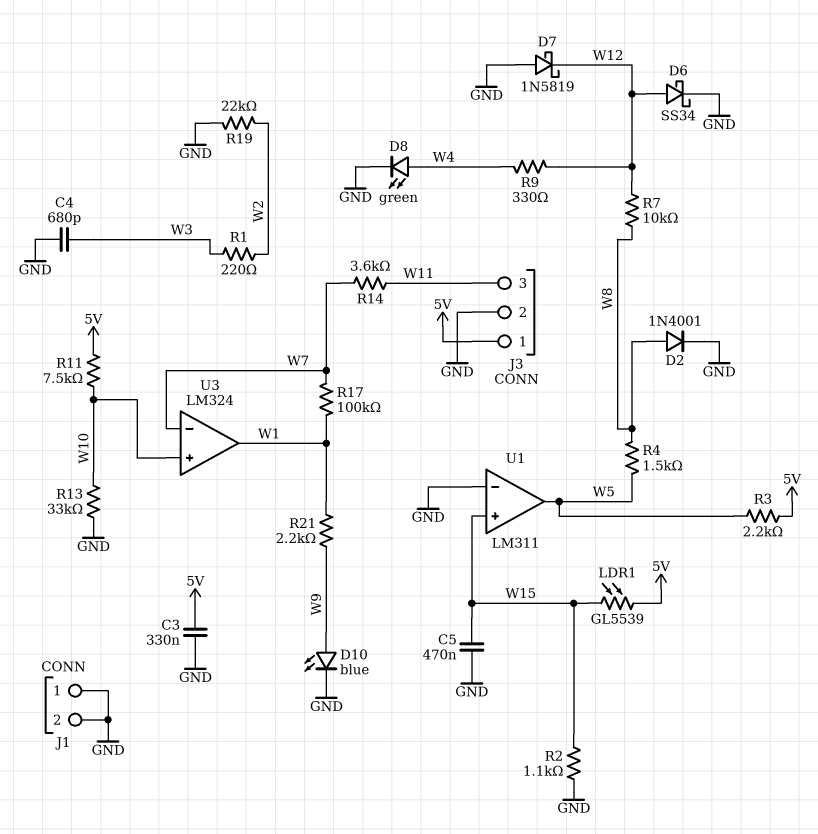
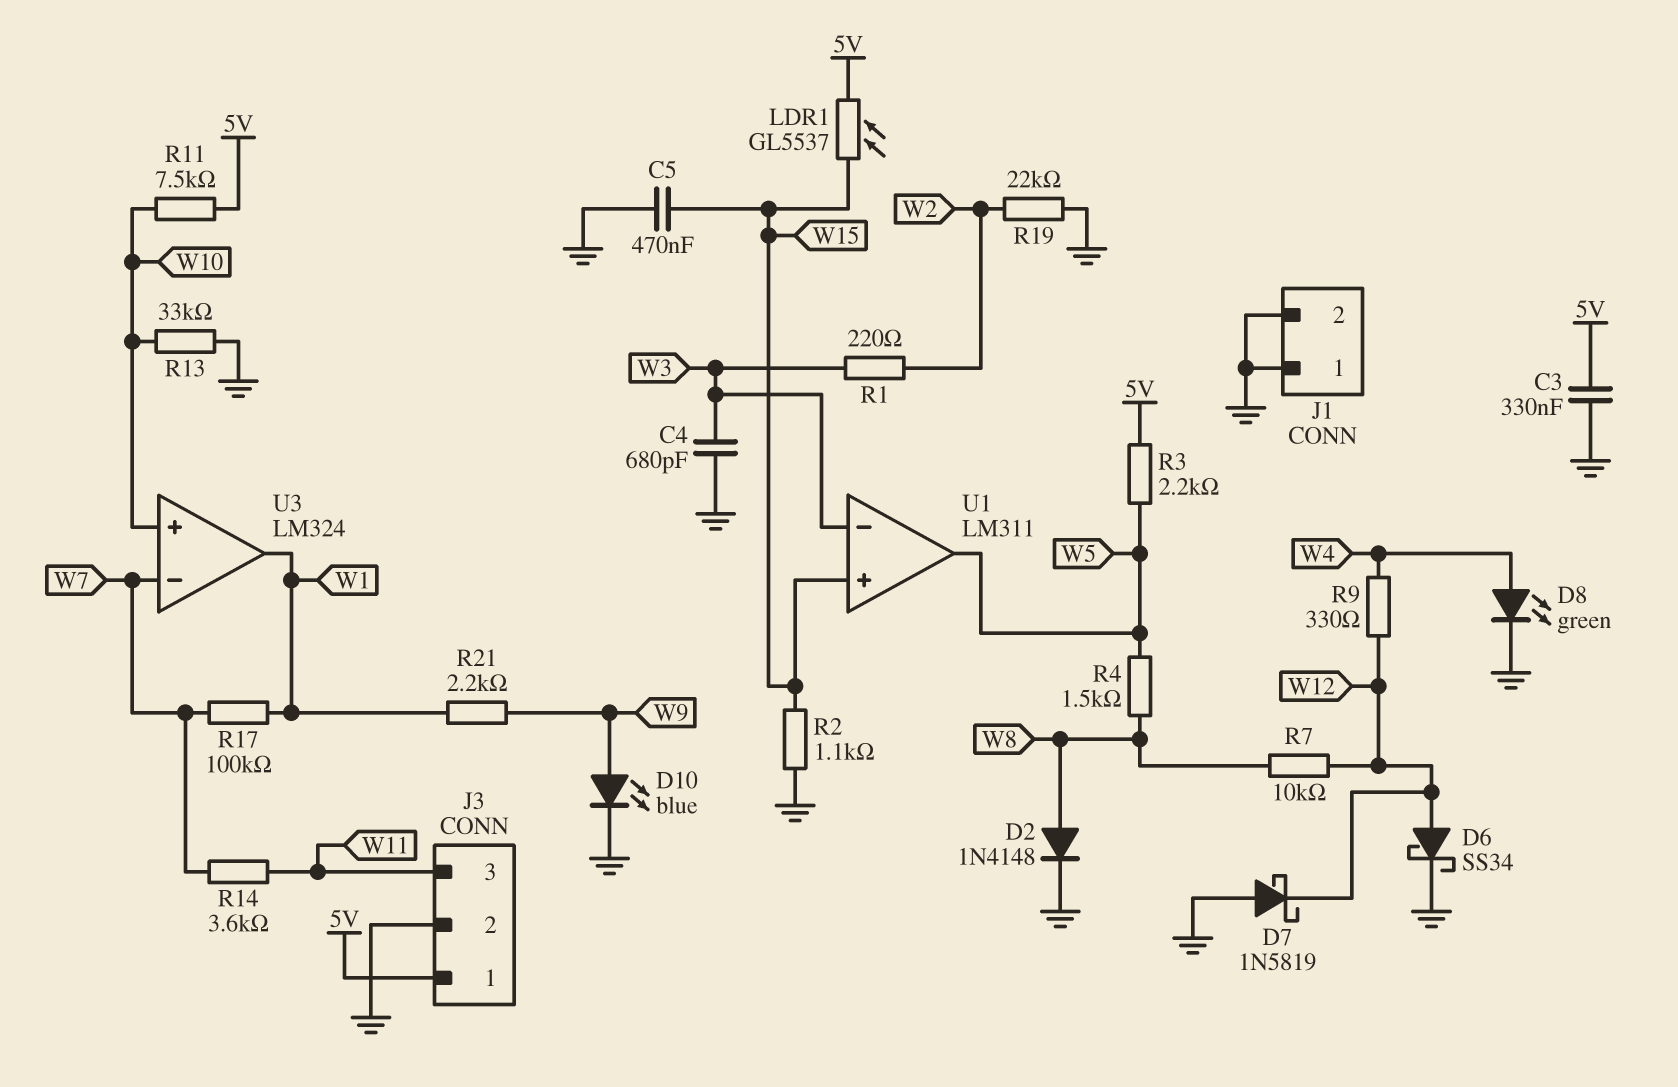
D2: diode 1N4001 (A W8, K GND) -> diode 1N4148 (A W8, K GND)
LDR1: GL5539 (5V, W15) -> GL5537 (5V, W15)
U1 pin in-: GND -> W3

